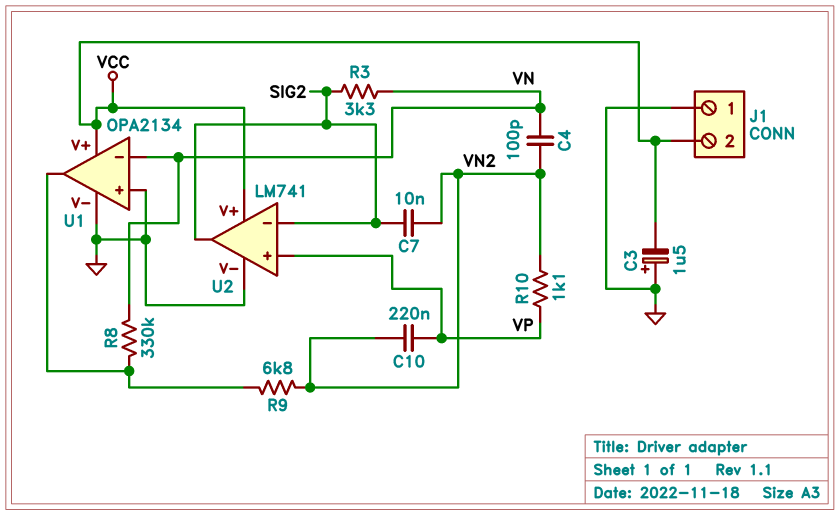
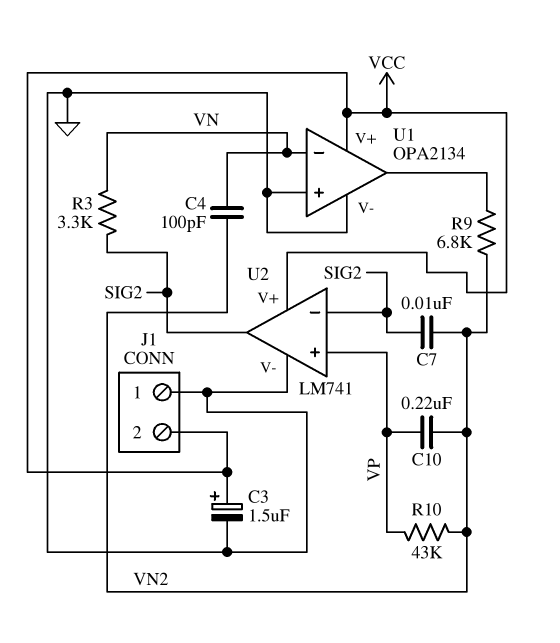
C3: 1.5uF (plus GND, minus VCC) -> 1.5uF (plus VCC, minus GND)
R8: 330k (U1/out, VN) -> none
R10: 1.1k (VN2, VP) -> 43k (VN2, VP)

